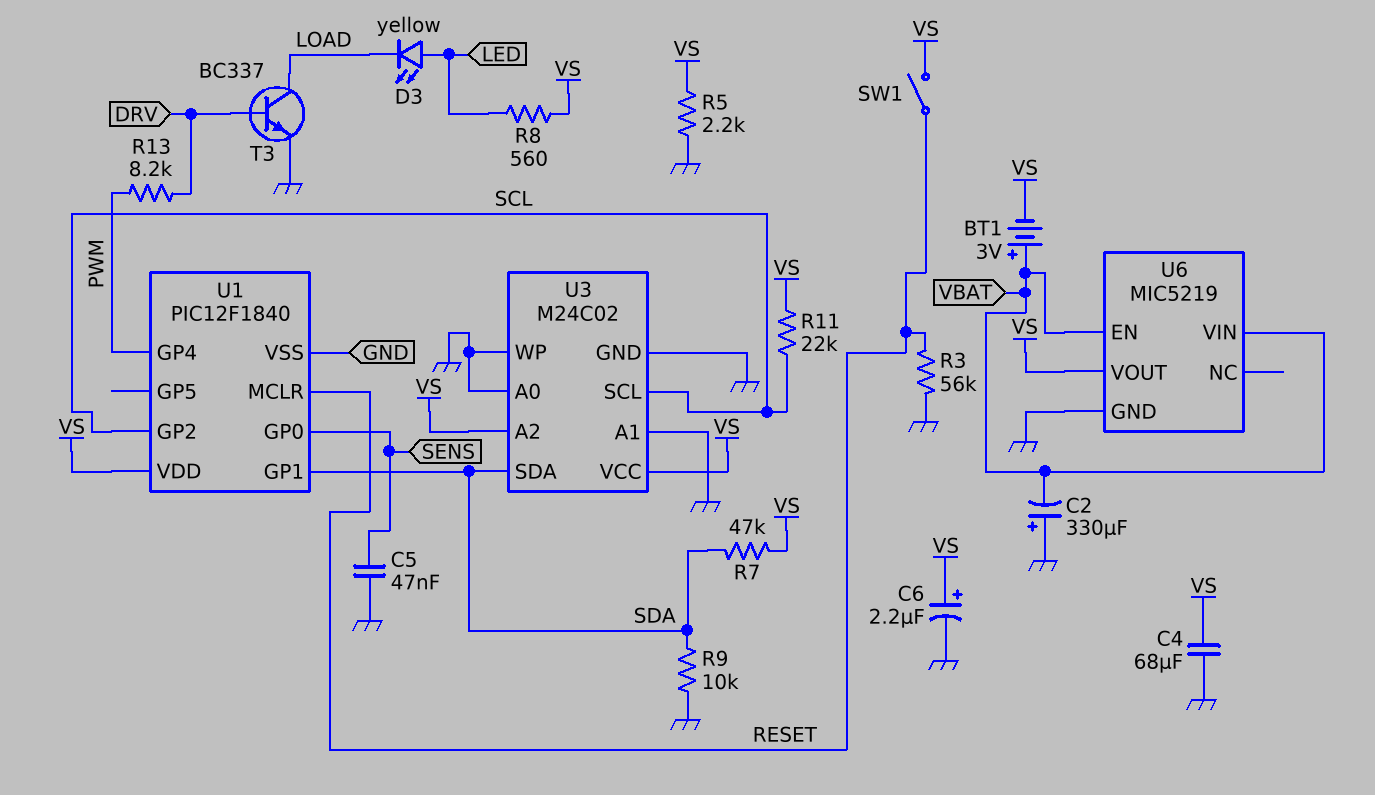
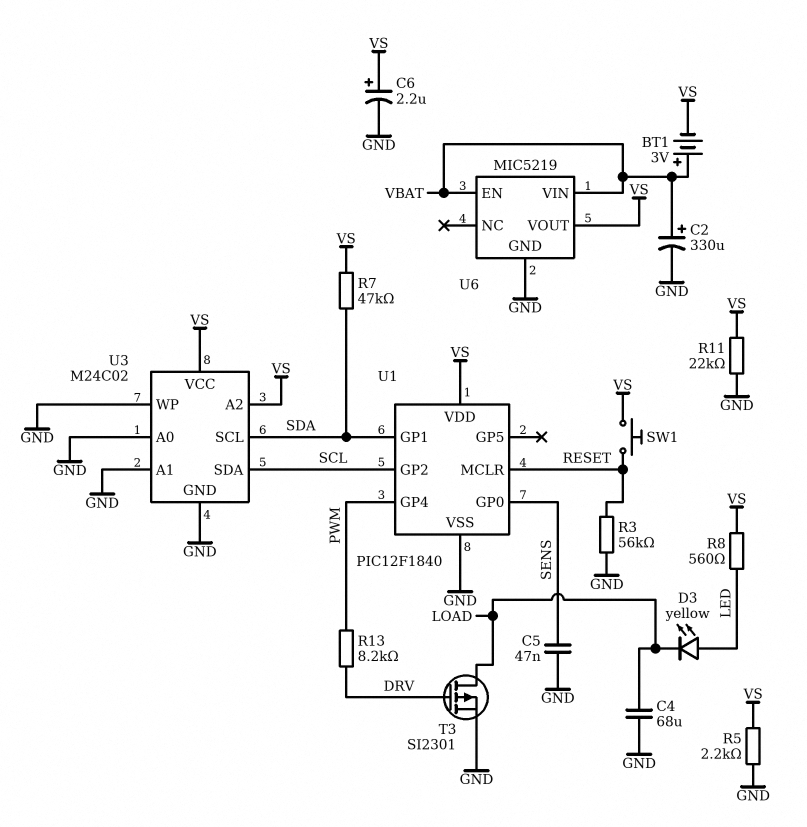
C2: 330uF (plus GND, minus VBAT) -> 330uF (plus VBAT, minus GND)
C4: 68uF (GND, VS) -> 68uF (GND, LOAD)
R9: 10k (GND, SDA) -> none
R11: 22k (SCL, VS) -> 22k (GND, VS)
SW1: switch (RESET, VS) -> button (RESET, VS)
T3: NPN BC337 (B DRV, C LOAD, E GND) -> PMOS SI2301 (G DRV, D LOAD, S GND)
U3 pin SCL: SCL -> SDA
U3 pin SDA: SDA -> SCL

